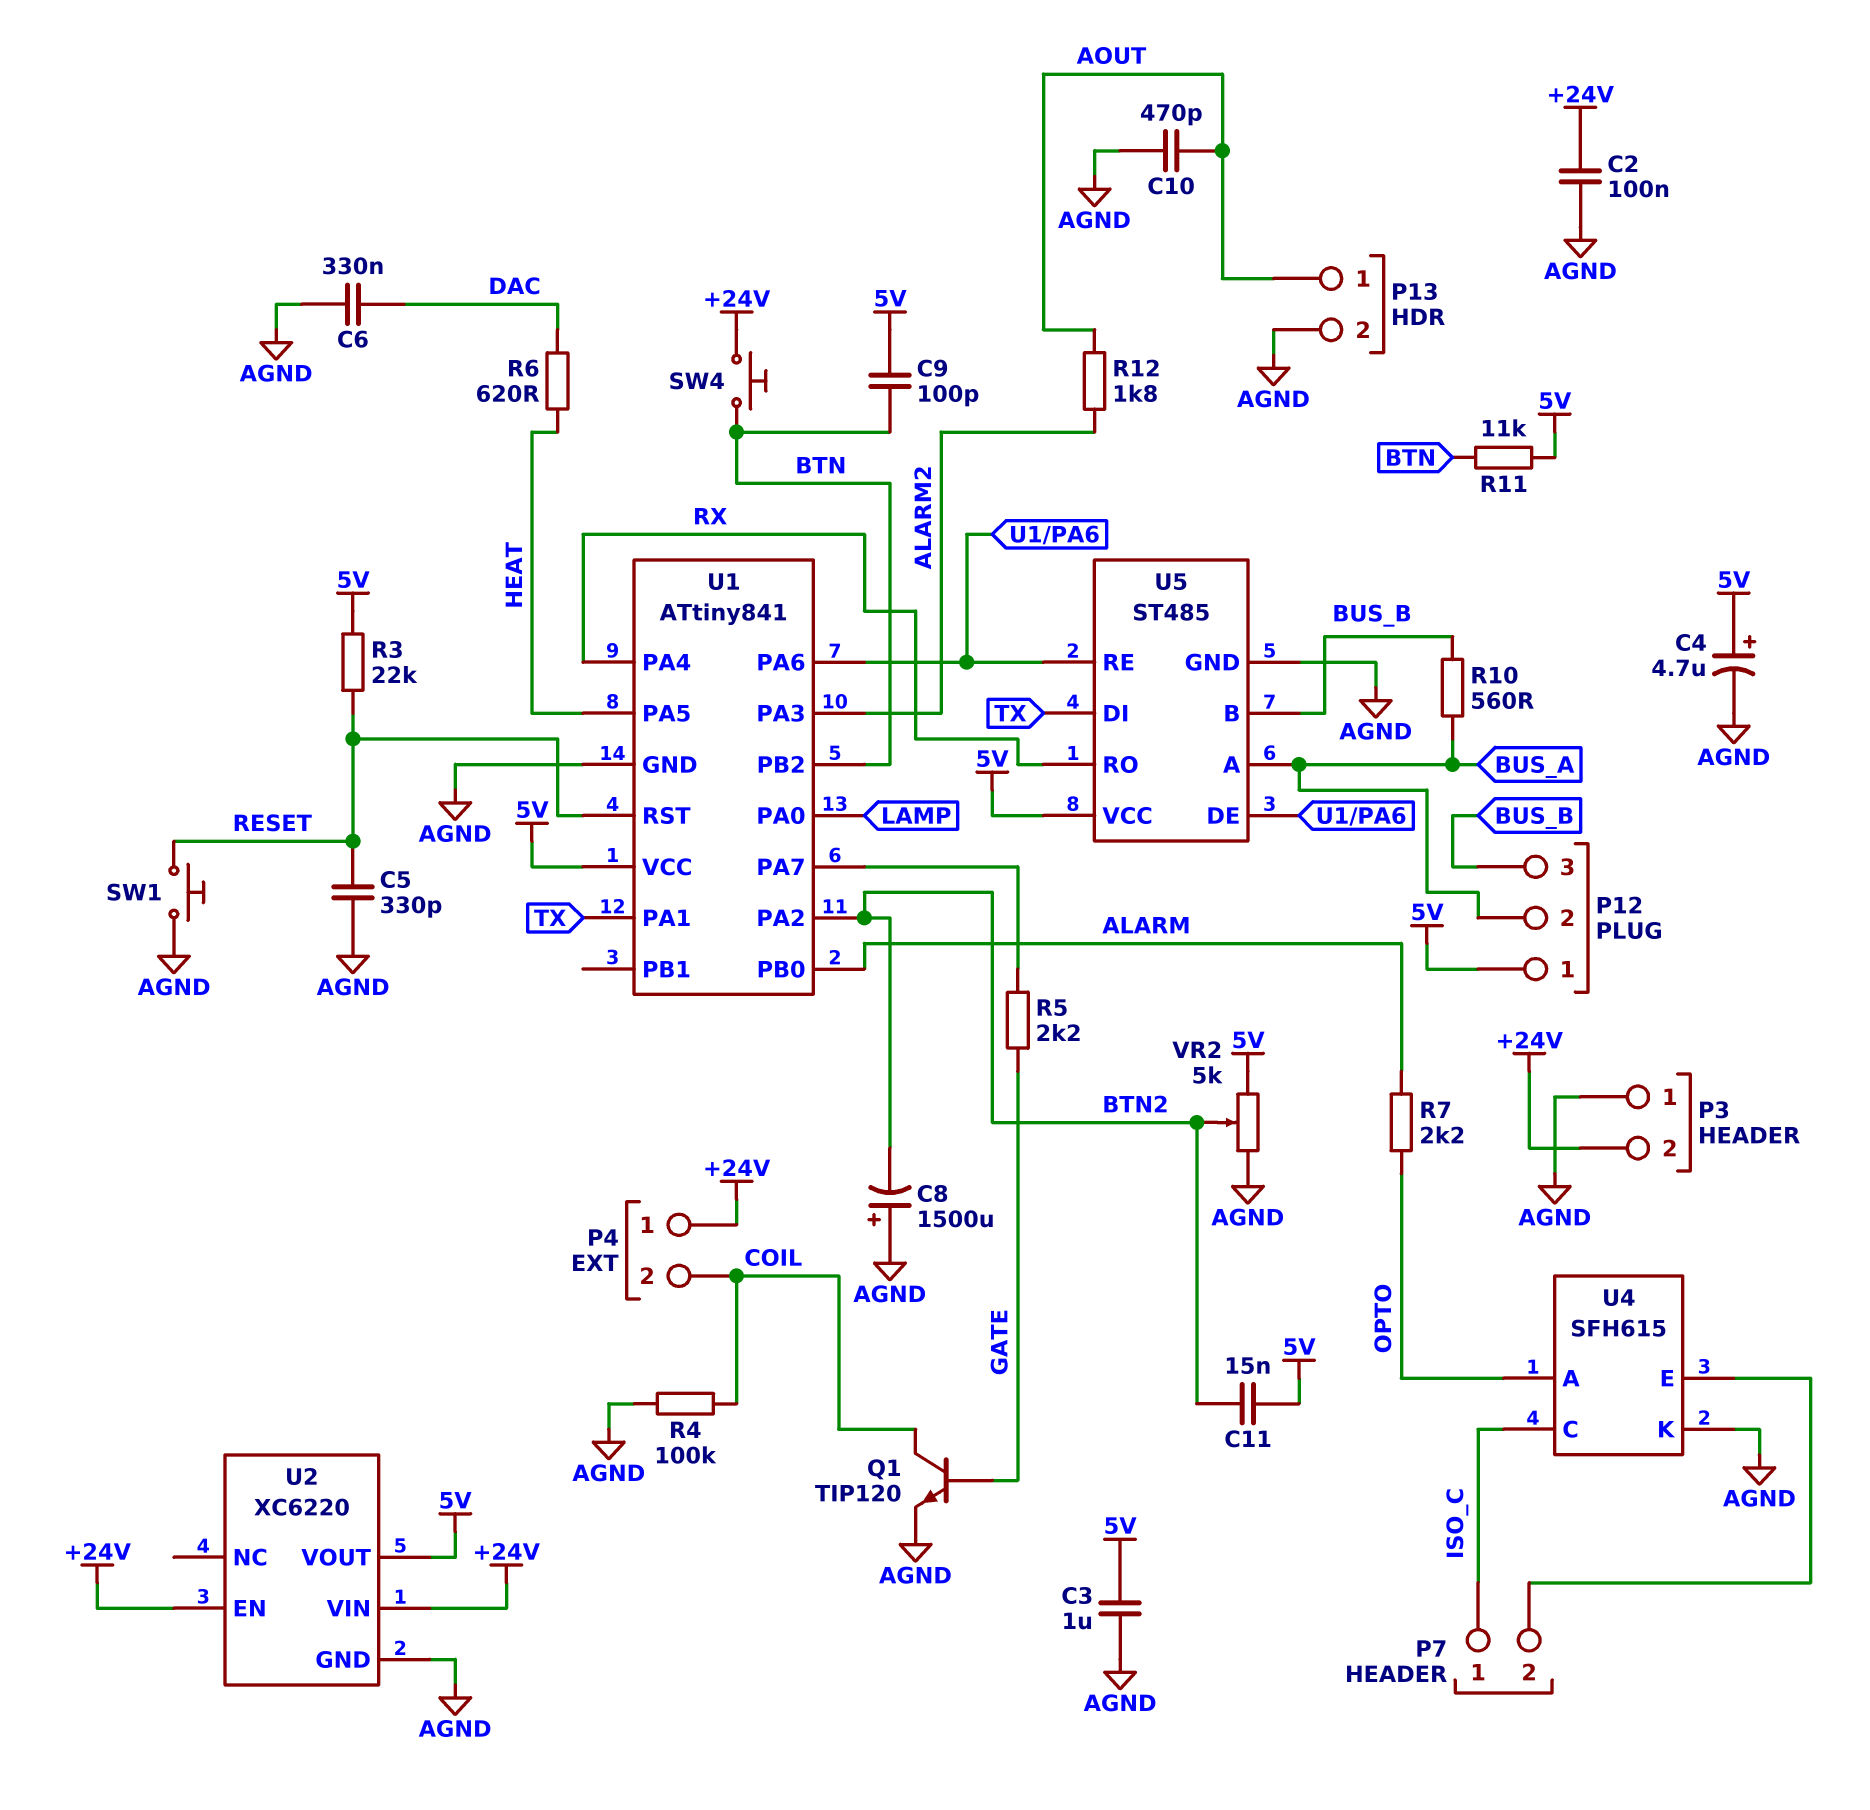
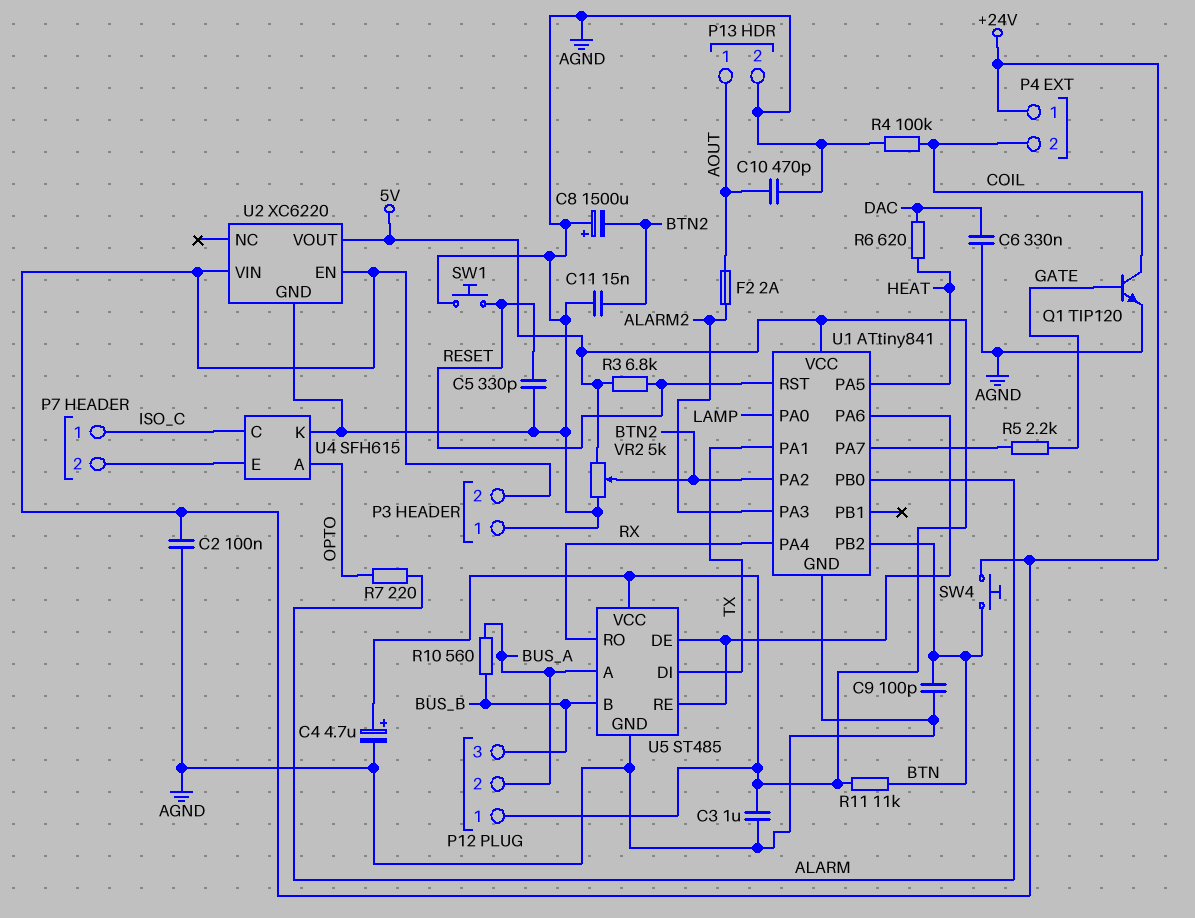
C9: 100pF (5V, BTN) -> 100pF (AGND, BTN)
C11: 15nF (5V, BTN2) -> 15nF (AGND, BTN2)
F2: none -> 2A (ALARM2, AOUT)
R3: 22k (5V, RESET) -> 6.8k (5V, RESET)
R7: 2.2k (ALARM, OPTO) -> 220 (ALARM, OPTO)
R12: 1.8k (ALARM2, AOUT) -> none

